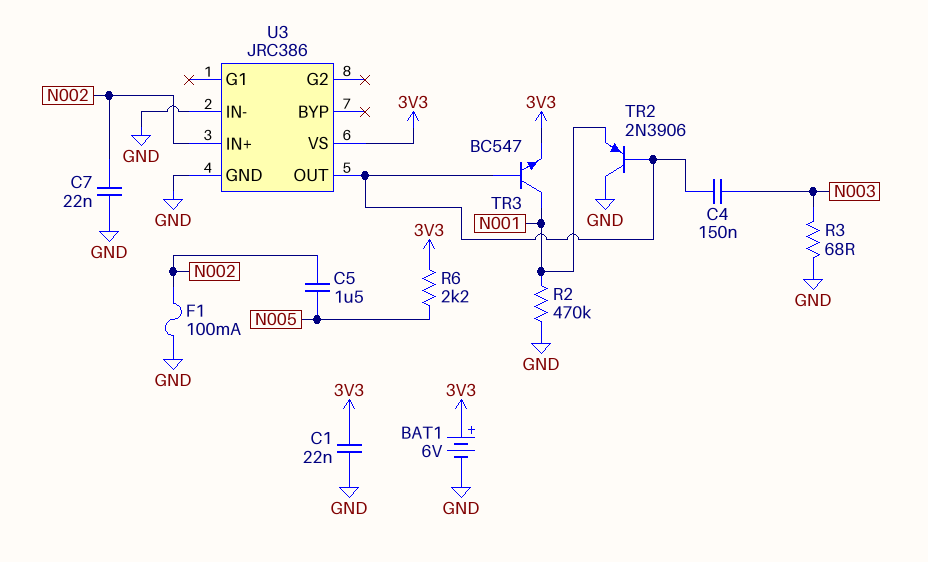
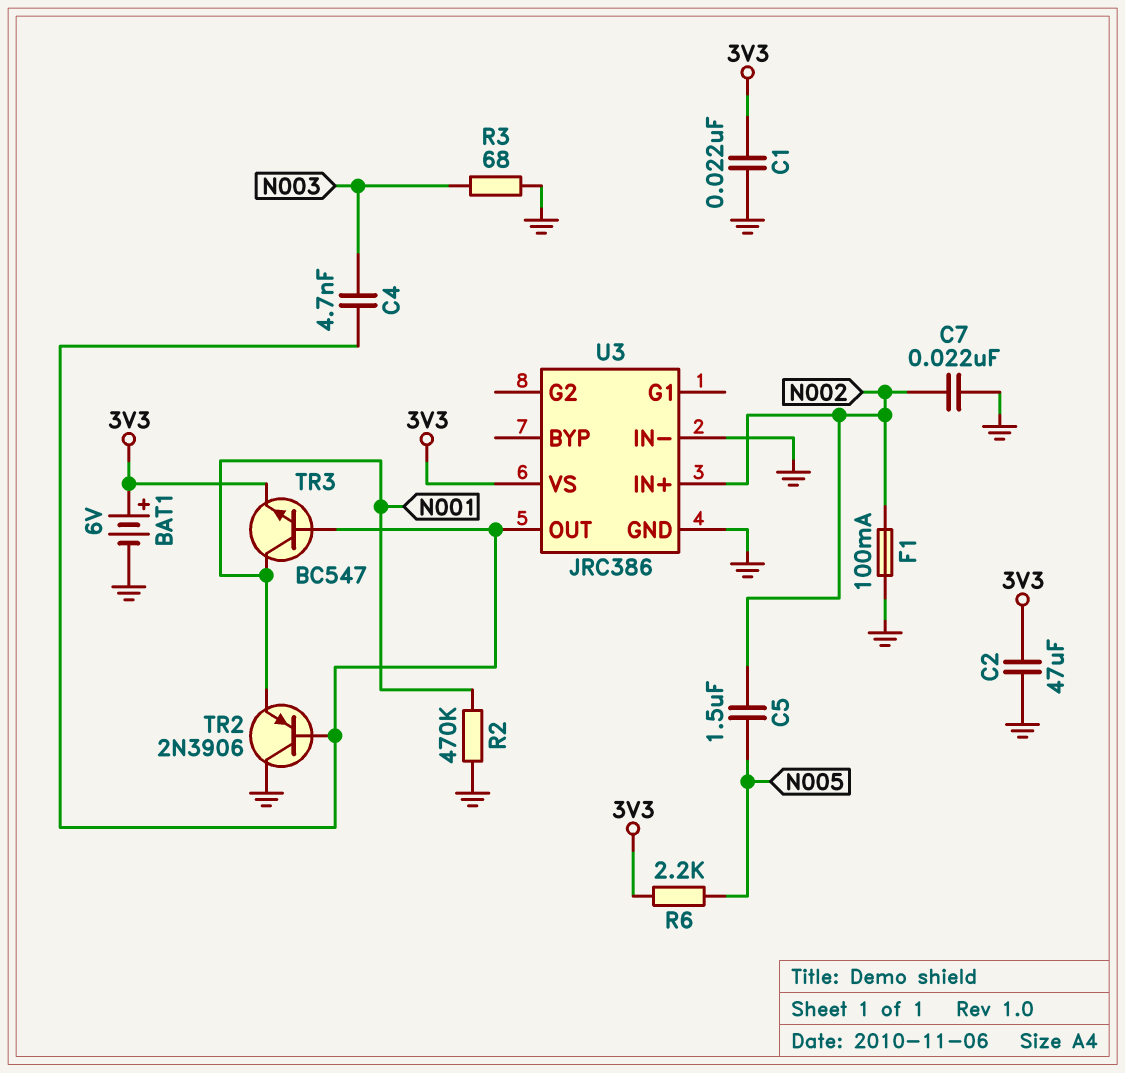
C2: none -> 47uF (3V3, GND)
C4: 150nF (N003, U3/OUT) -> 4.7nF (N003, U3/OUT)

